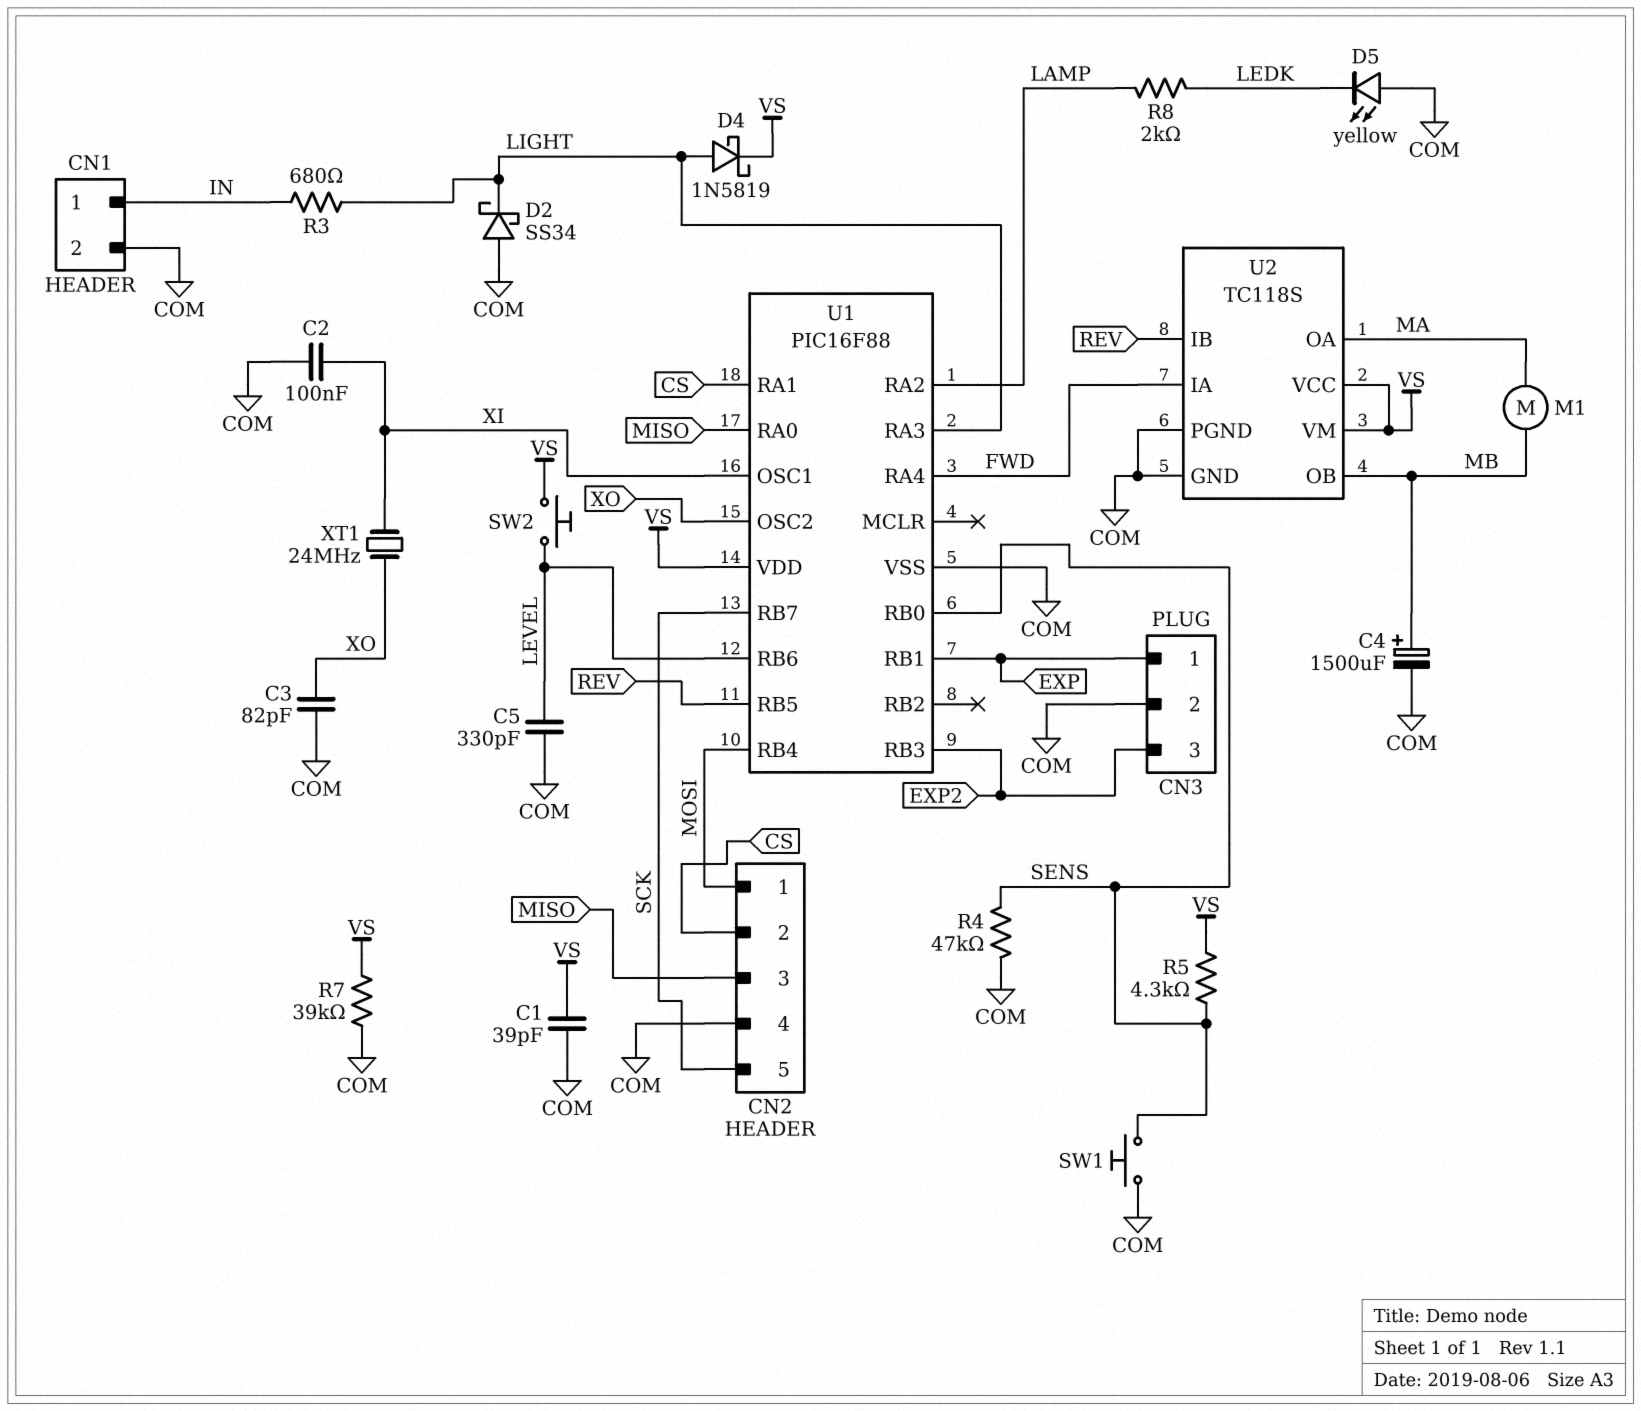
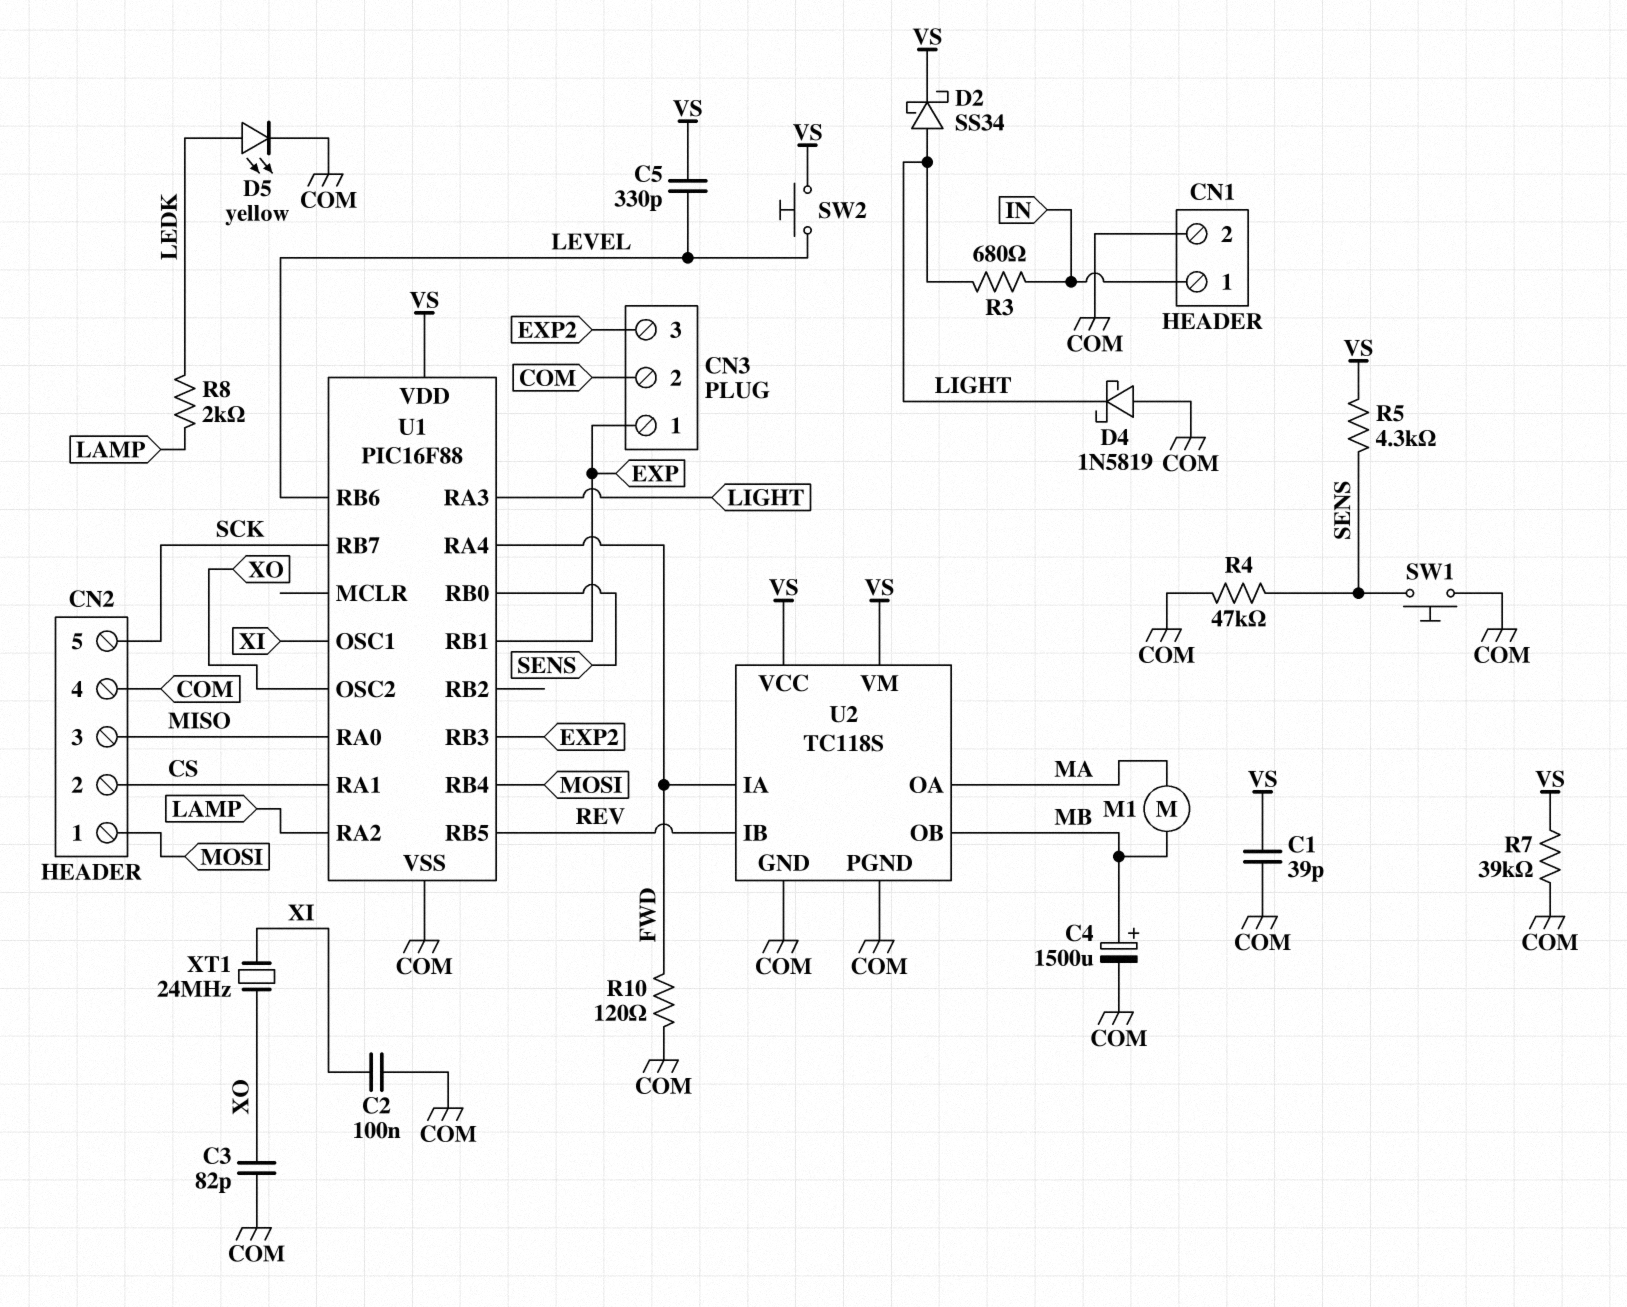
C5: 330pF (COM, LEVEL) -> 330pF (LEVEL, VS)
D2: schottky SS34 (A COM, K LIGHT) -> schottky SS34 (A LIGHT, K VS)
D4: schottky 1N5819 (A LIGHT, K VS) -> schottky 1N5819 (A COM, K LIGHT)
D5: LED yellow (A COM, K LEDK) -> LED yellow (A LEDK, K COM)
R10: none -> 120 (COM, FWD)

